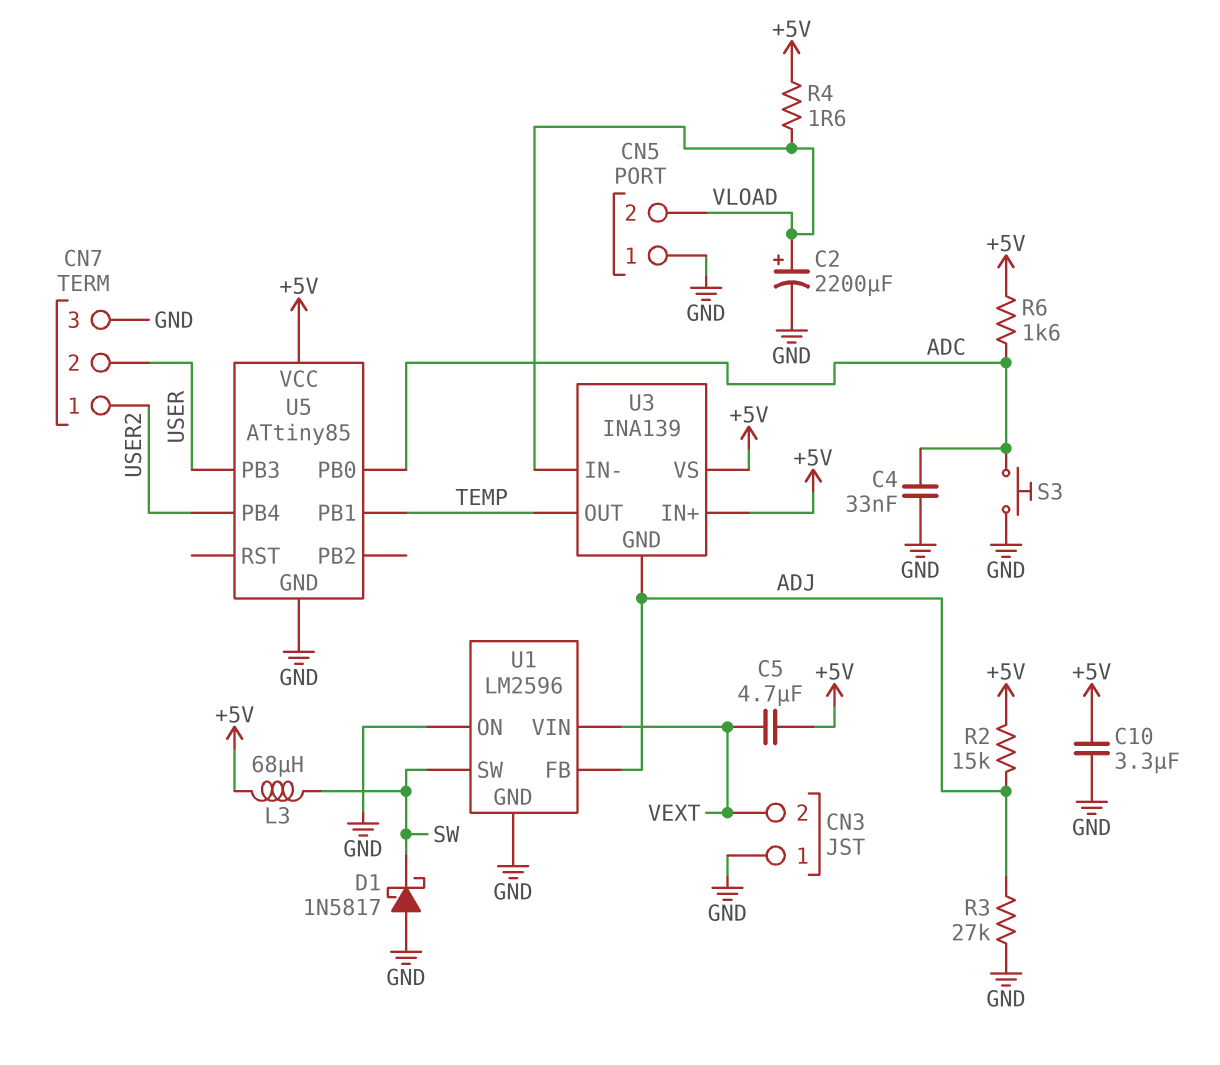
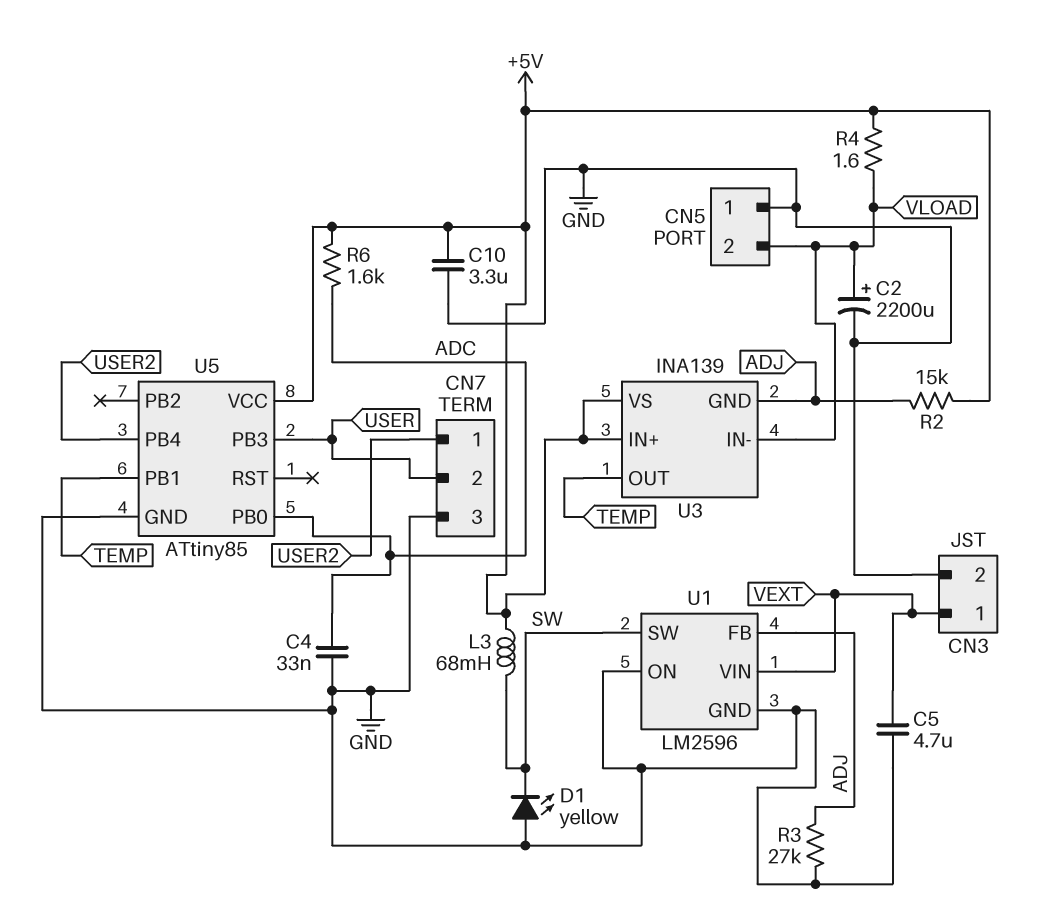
C5: 4.7uF (+5V, VEXT) -> 4.7uF (GND, VEXT)
CN3 pin 1: GND -> VEXT
CN3 pin 2: VEXT -> GND
D1: schottky 1N5817 (A GND, K SW) -> LED yellow (A GND, K SW)
L3: 68uH (+5V, SW) -> 68mH (+5V, SW)
S3: button (ADC, GND) -> none

